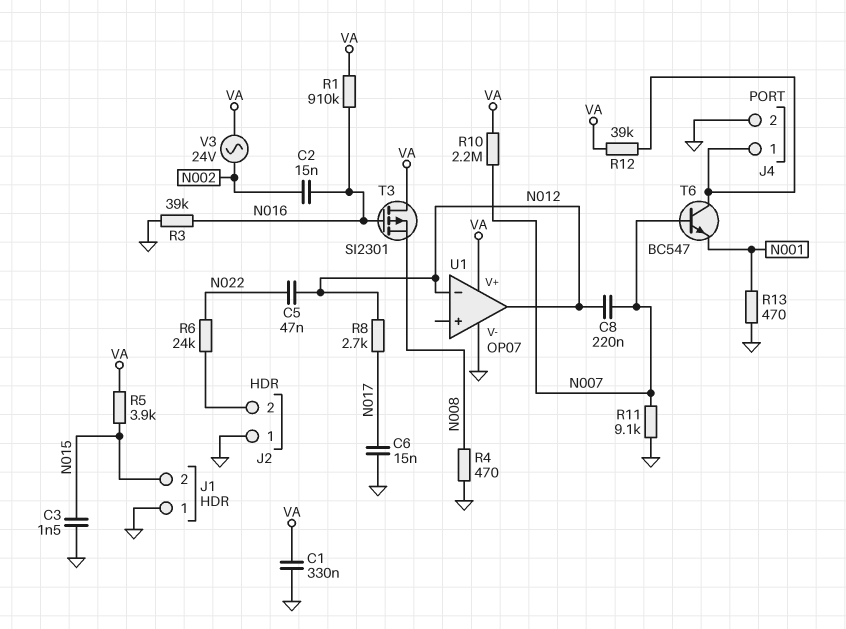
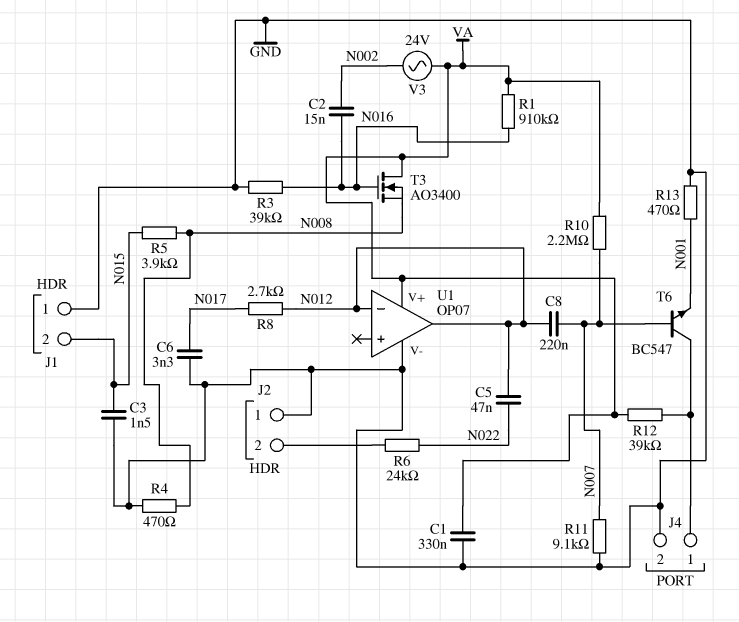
C6: 15nF (GND, N017) -> 3.3nF (GND, N017)
R5: 3.9k (N015, VA) -> 3.9k (N008, N015)
T3: PMOS SI2301 (G N016, D VA, S N008) -> NMOS AO3400 (G N016, D VA, S N008)

